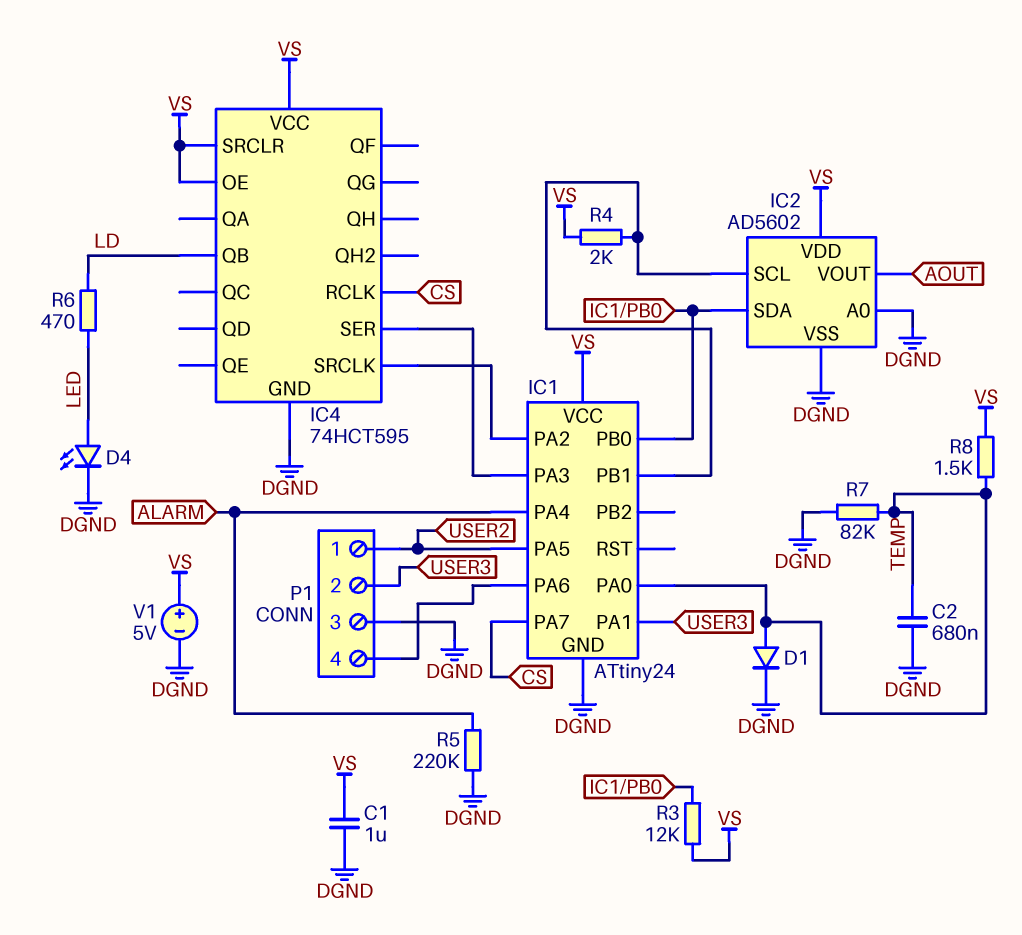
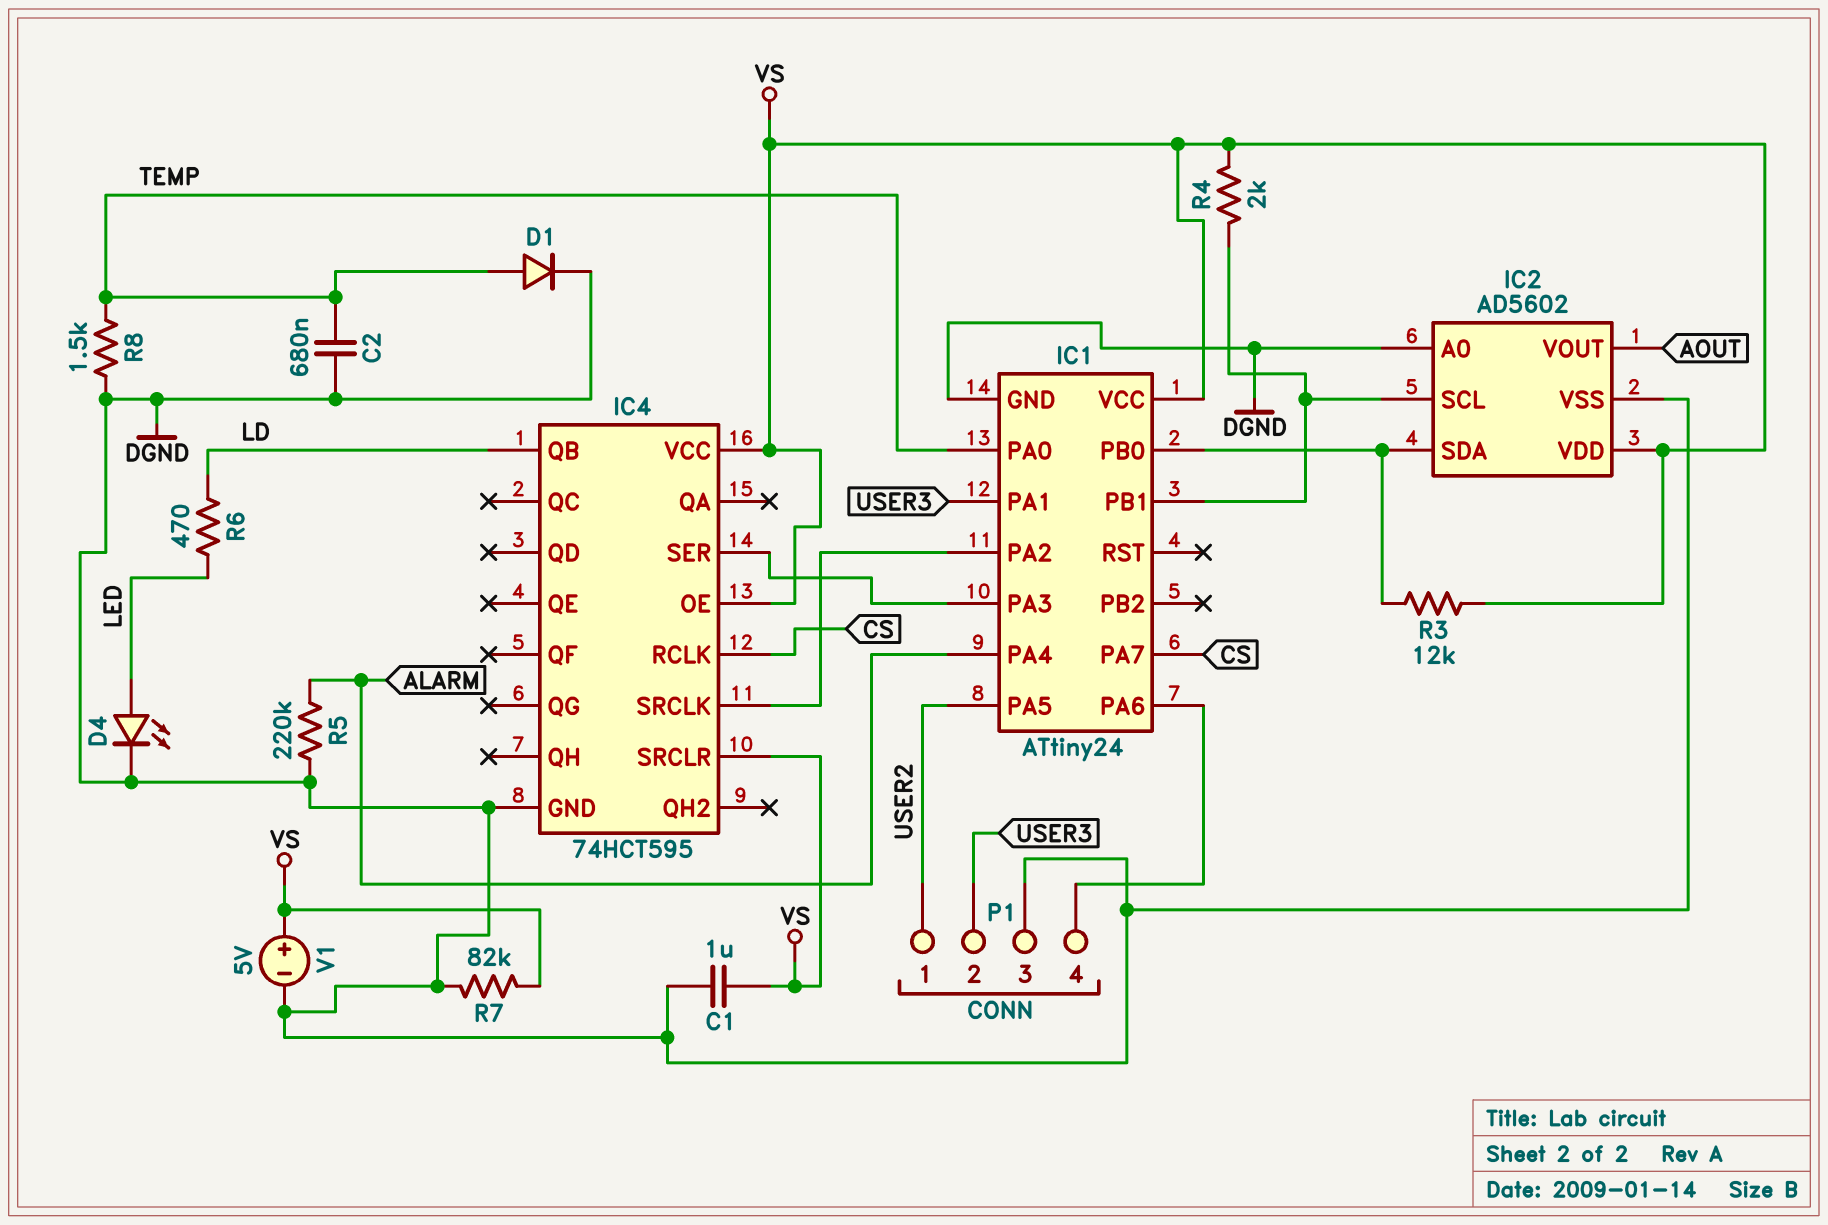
R7: 82k (DGND, TEMP) -> 82k (DGND, VS)
R8: 1.5k (TEMP, VS) -> 1.5k (DGND, TEMP)

